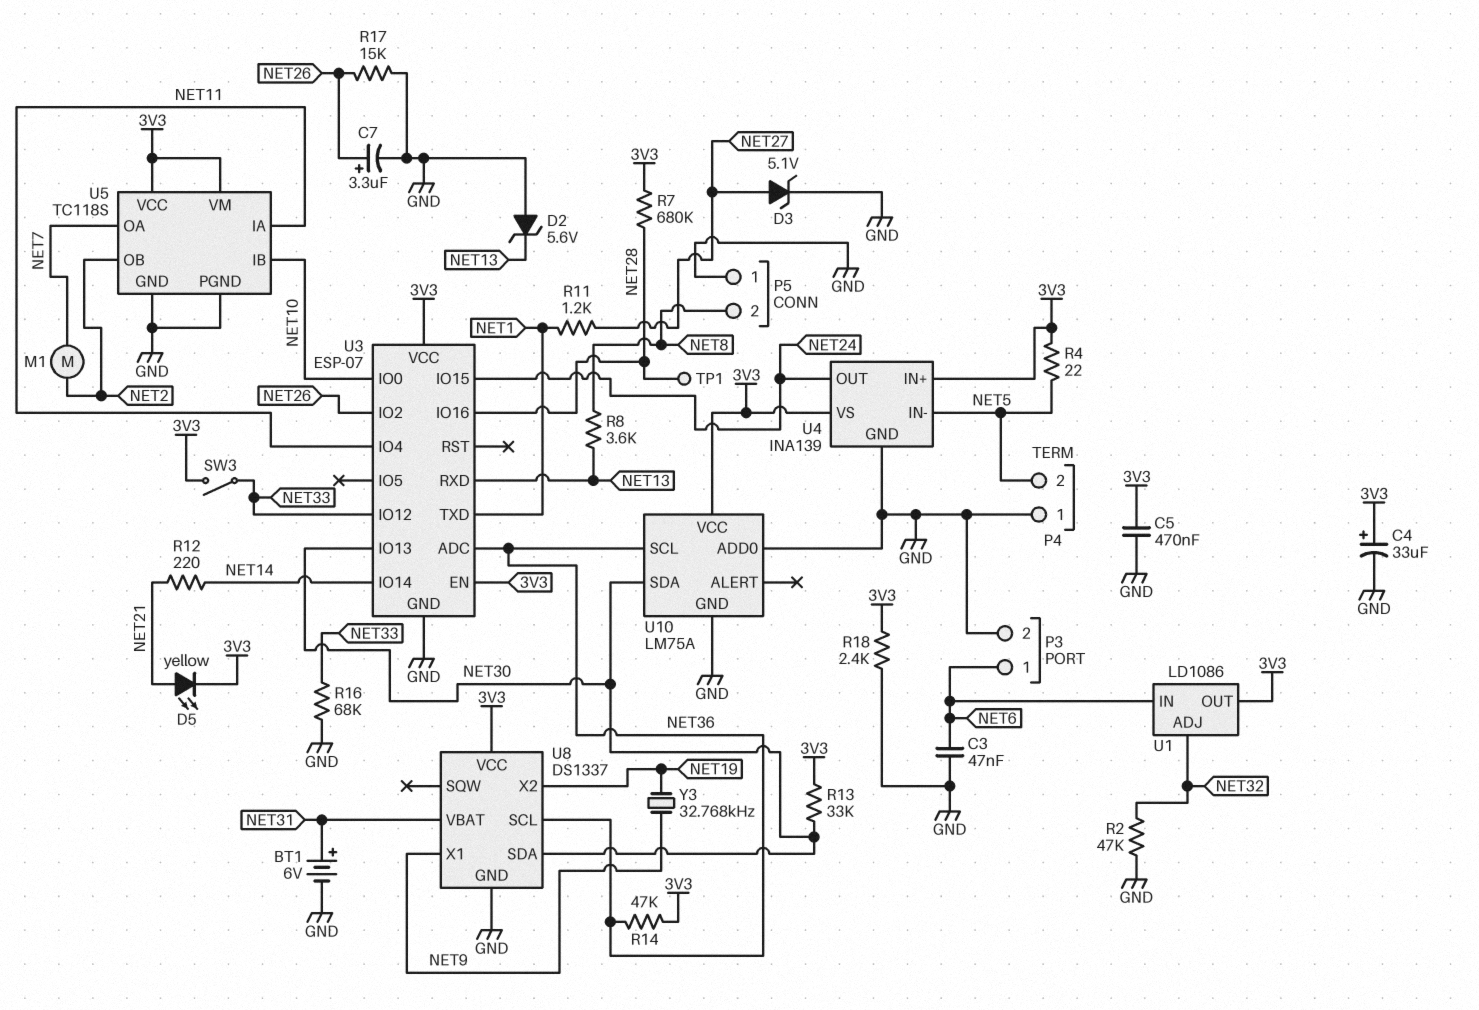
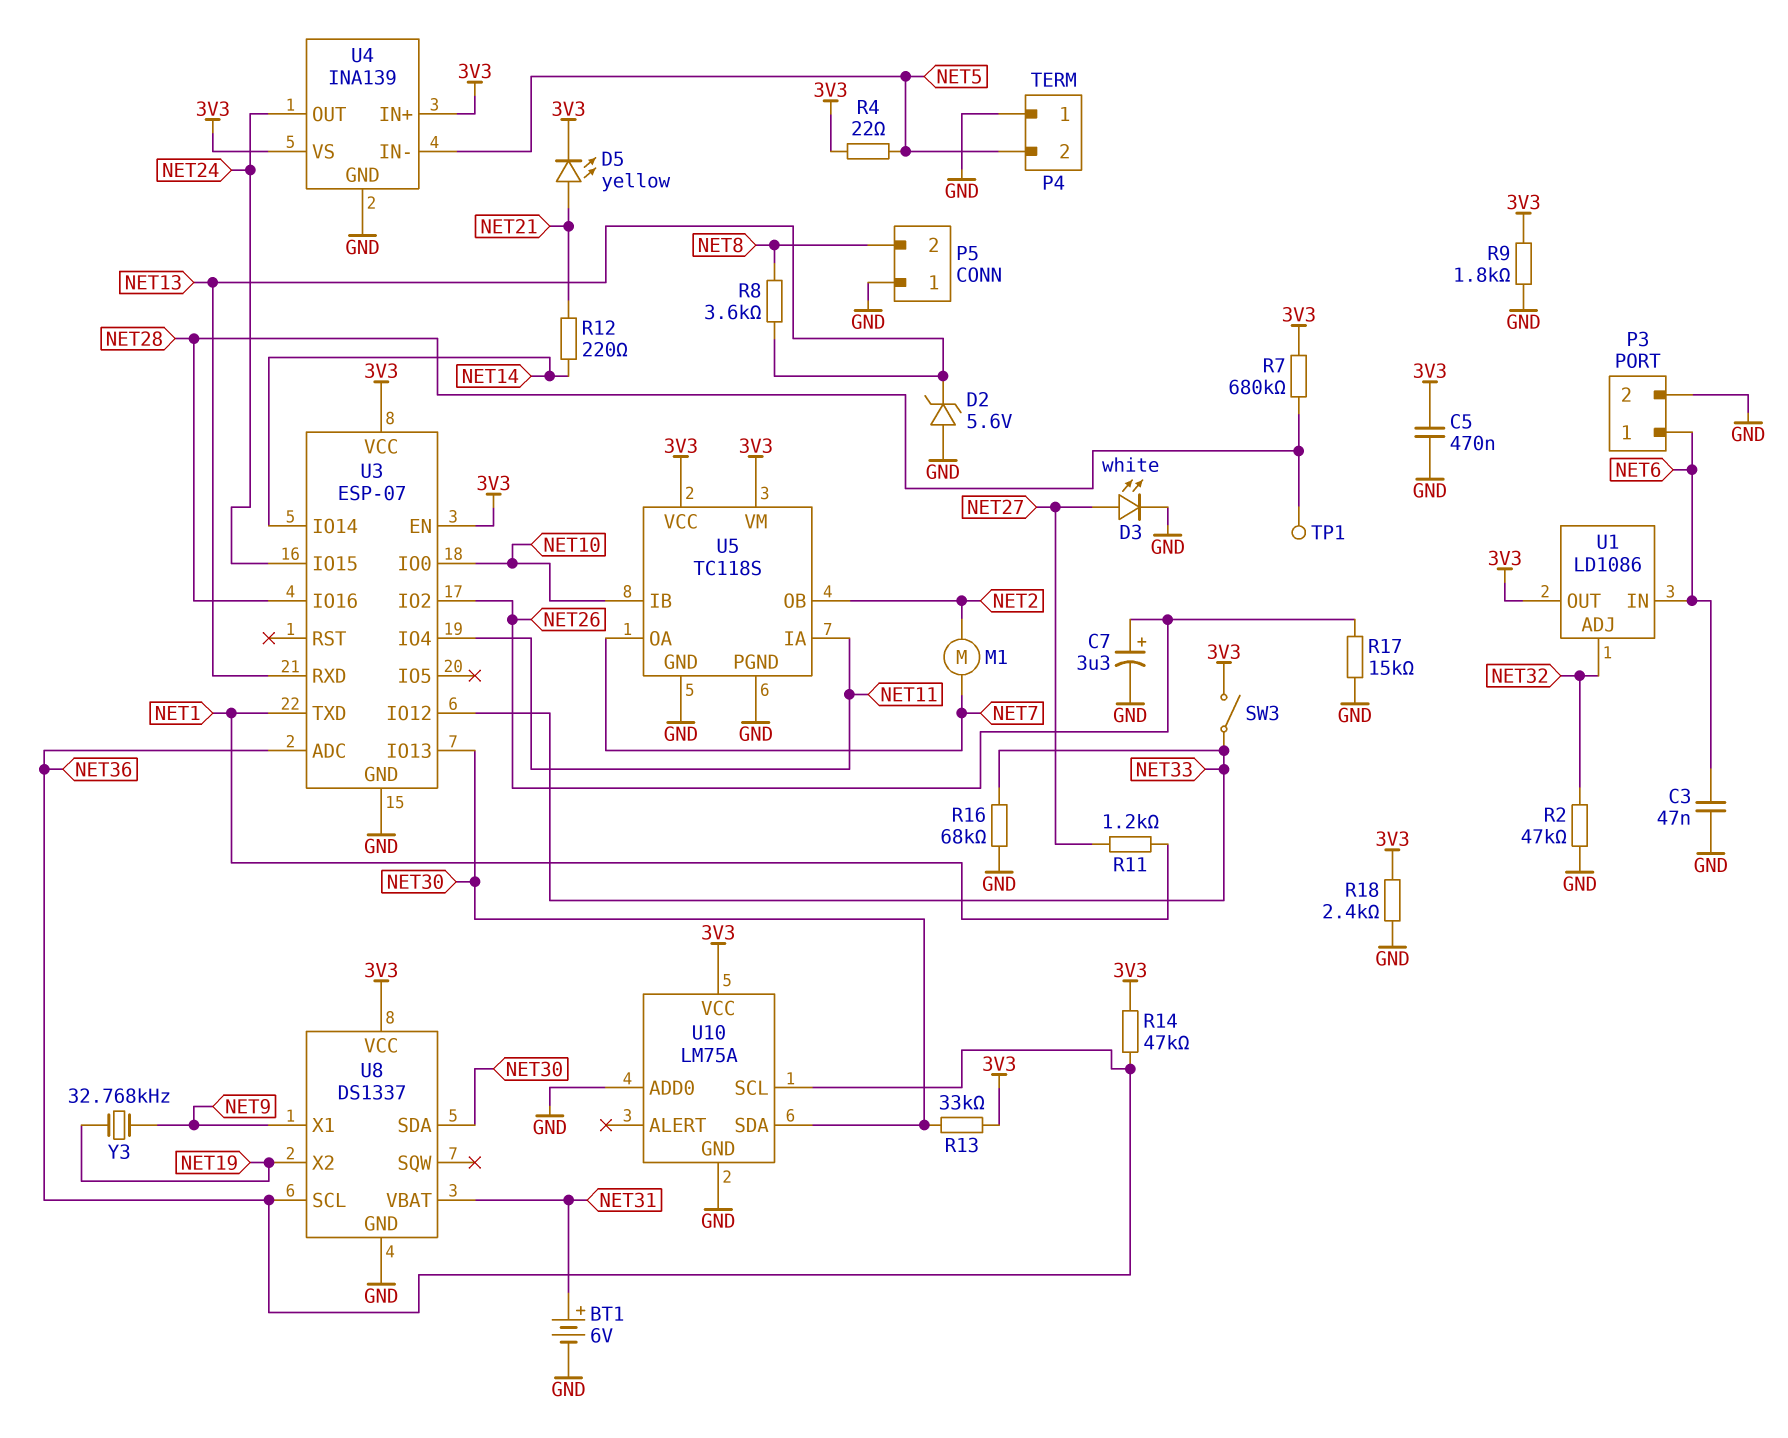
C4: 33uF (plus 3V3, minus GND) -> none
D3: zener 5.1V (A NET27, K GND) -> LED white (A NET27, K GND)
R9: none -> 1.8k (3V3, GND)

